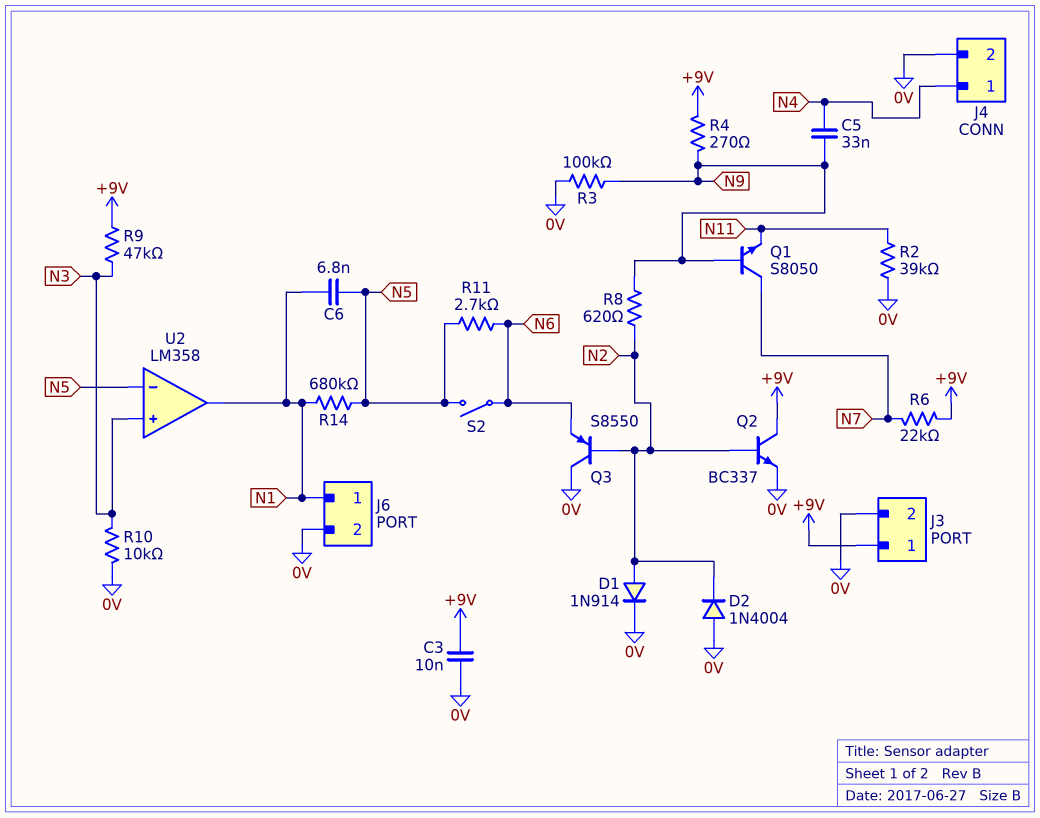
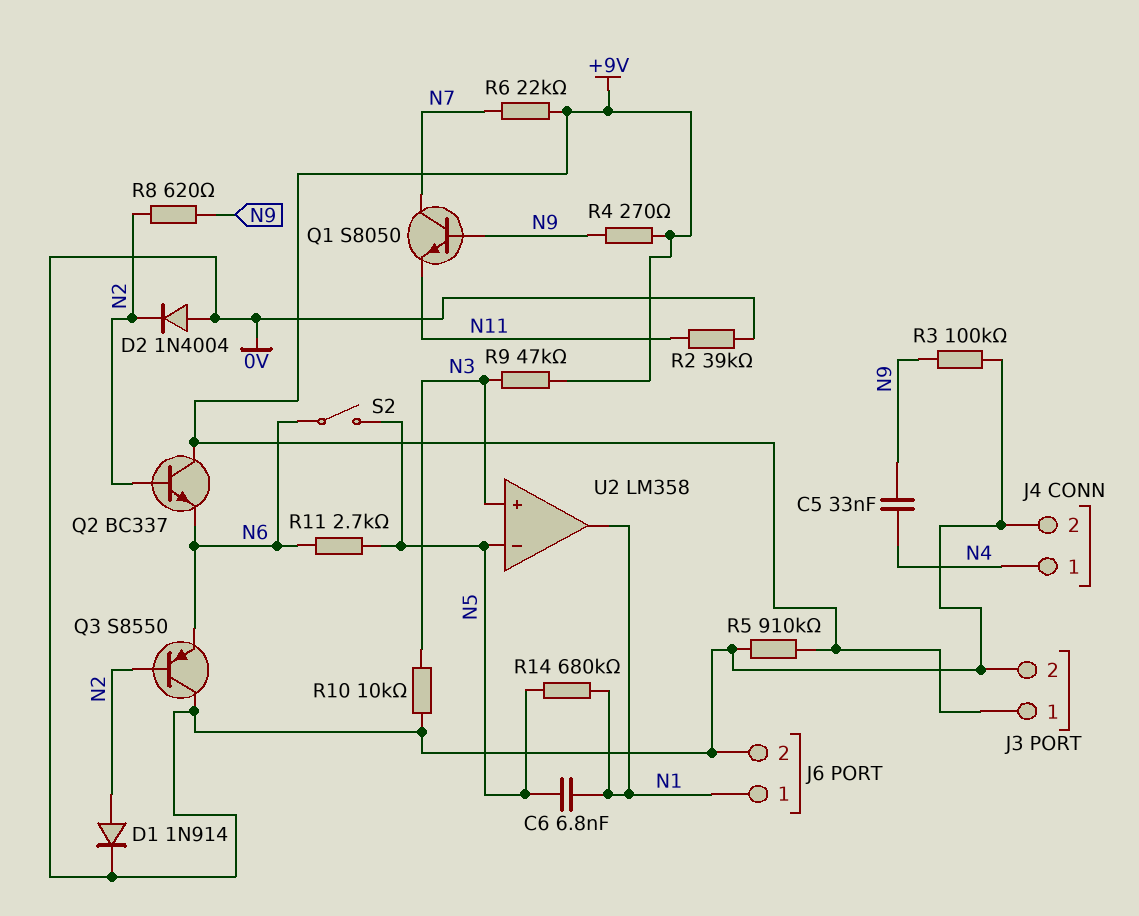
C3: 10nF (+9V, 0V) -> none
Q2: NPN BC337 (B N2, C +9V, E 0V) -> NPN BC337 (B N2, C +9V, E N6)
R5: none -> 910k (+9V, 0V)

